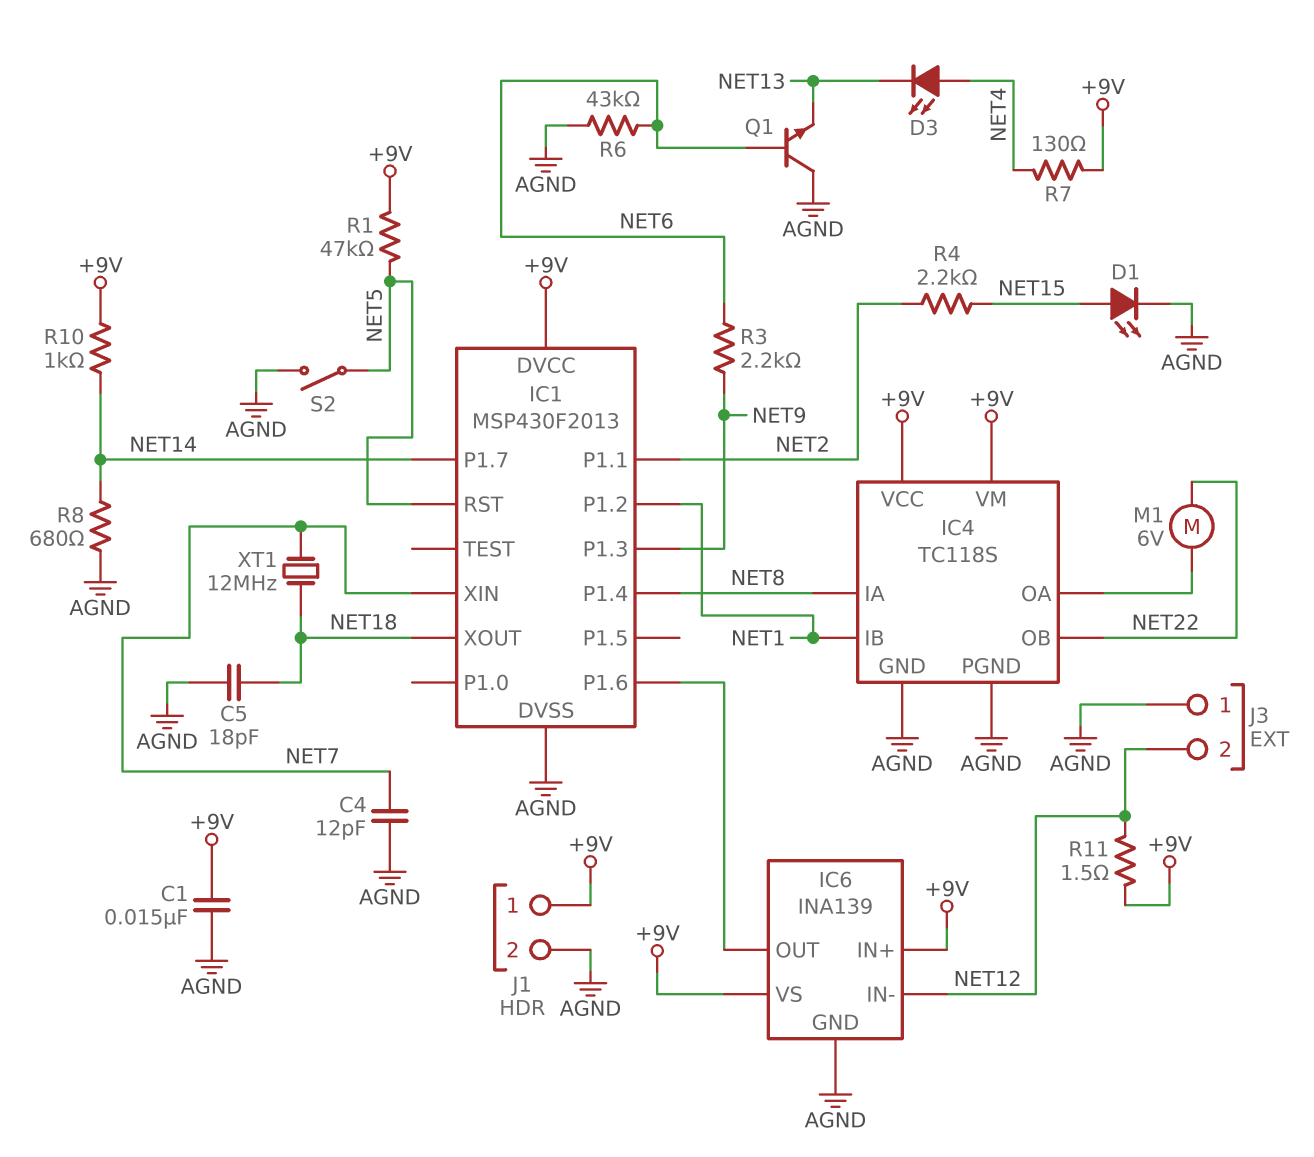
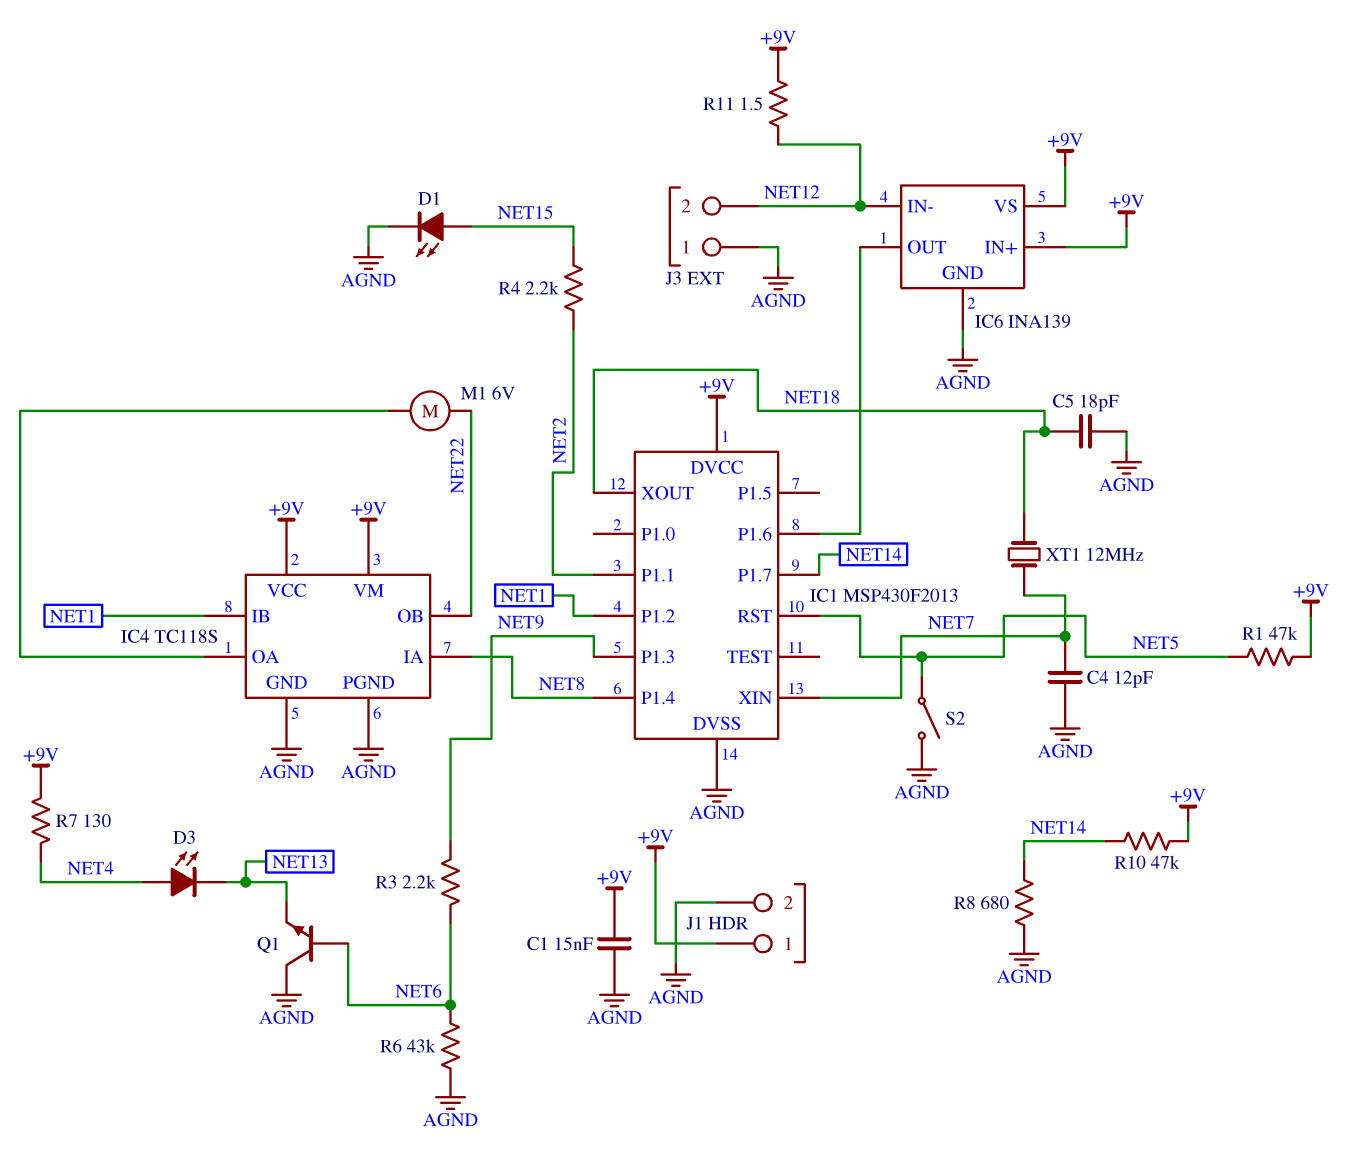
R10: 1k (+9V, NET14) -> 47k (+9V, NET14)

